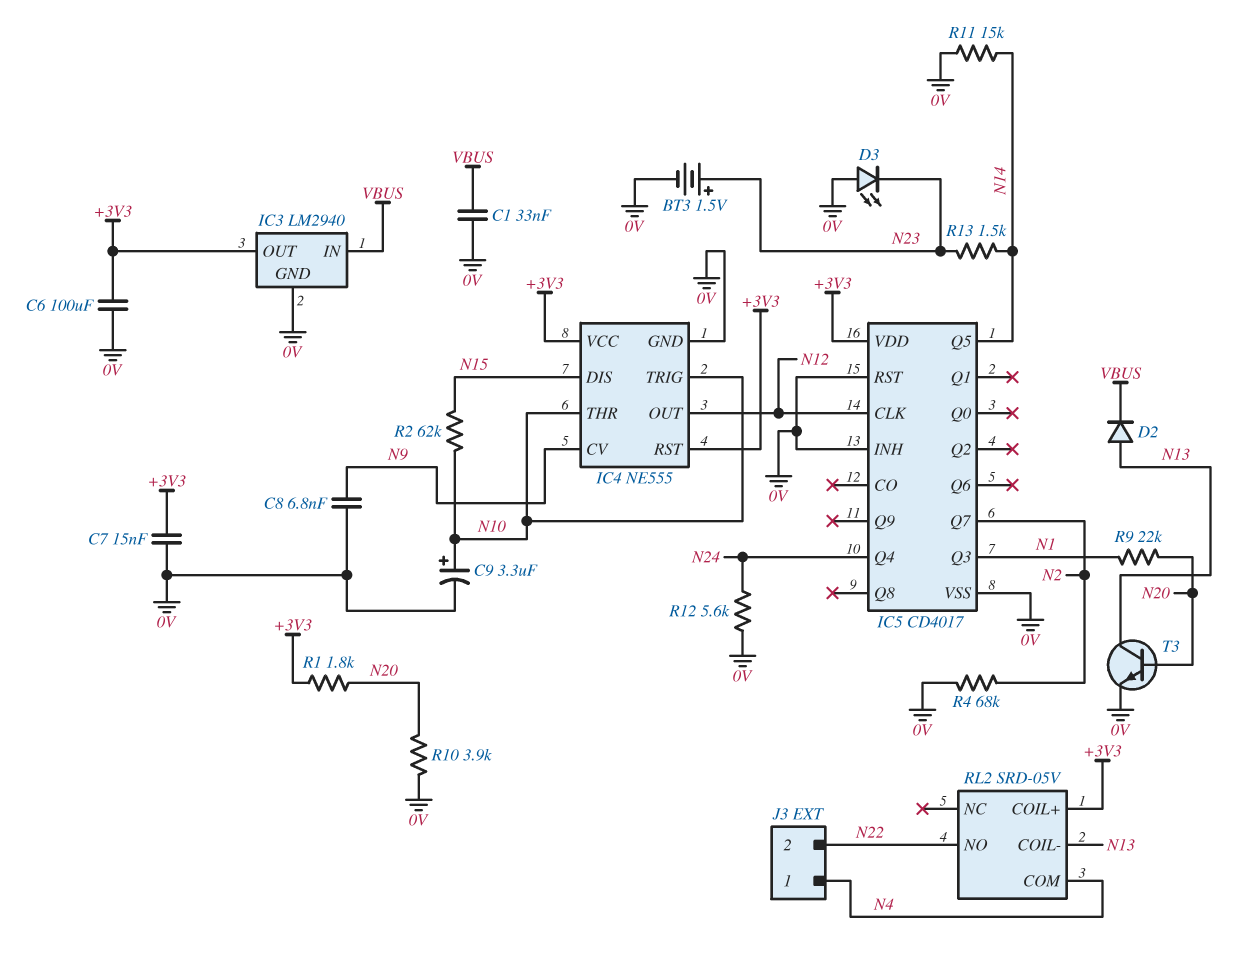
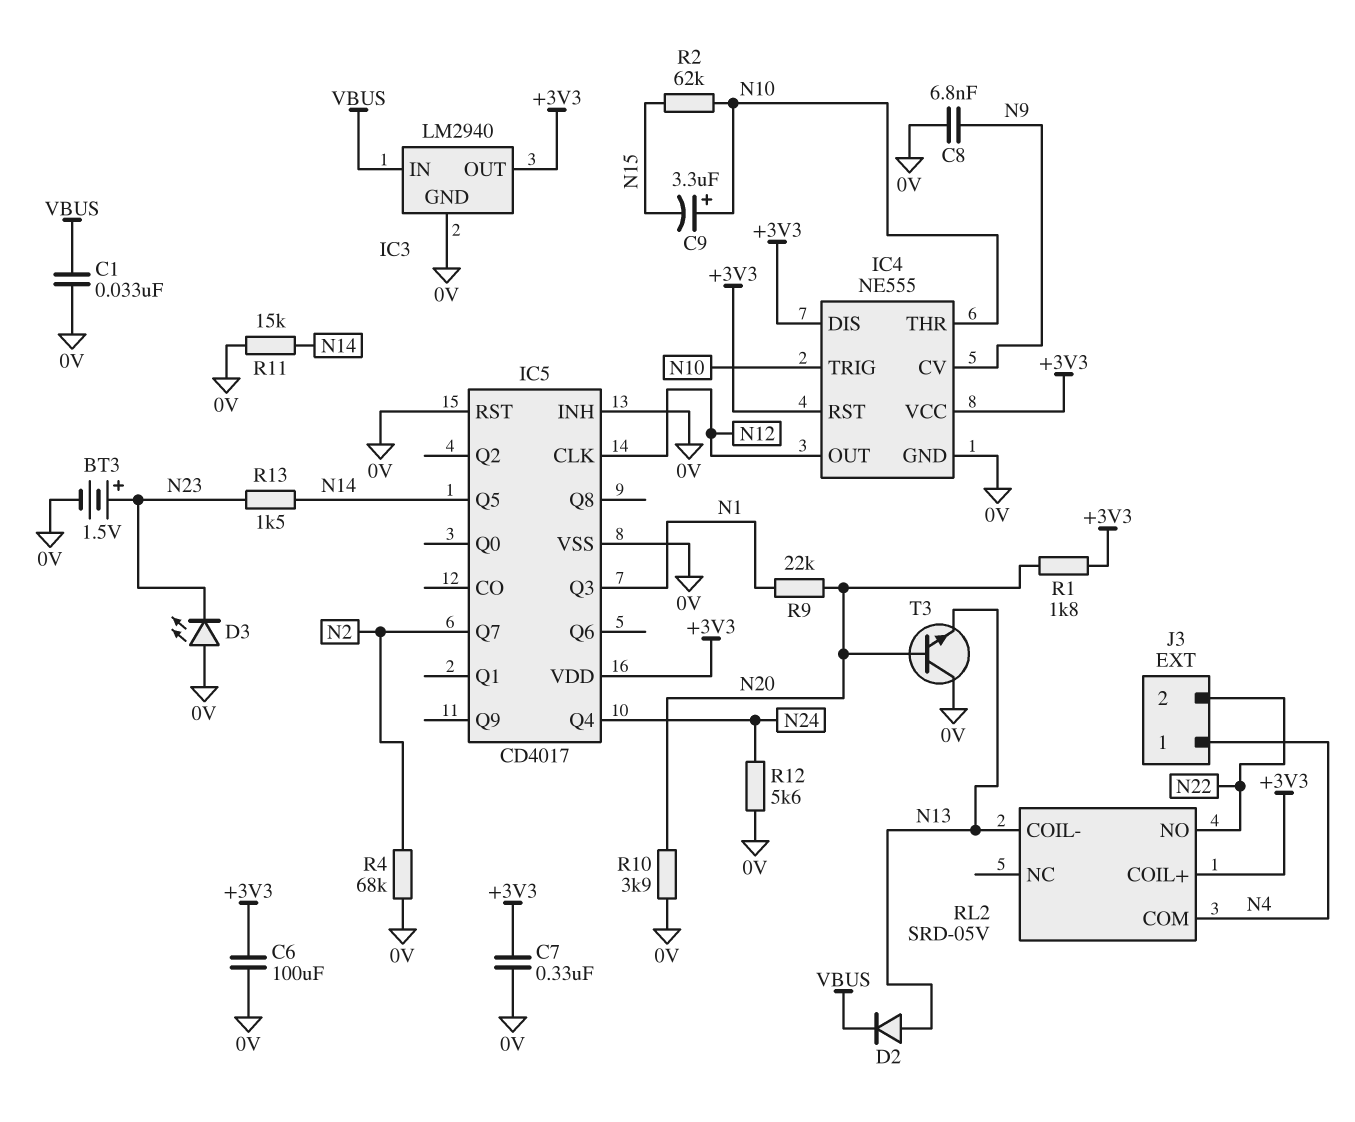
C7: 15nF (+3V3, 0V) -> 330nF (+3V3, 0V)
C9: 3.3uF (plus N10, minus 0V) -> 3.3uF (plus N10, minus N15)
IC4 pin DIS: N15 -> +3V3
T3: NPN (B N20, C N13, E 0V) -> NPN (B N20, C 0V, E N13)

